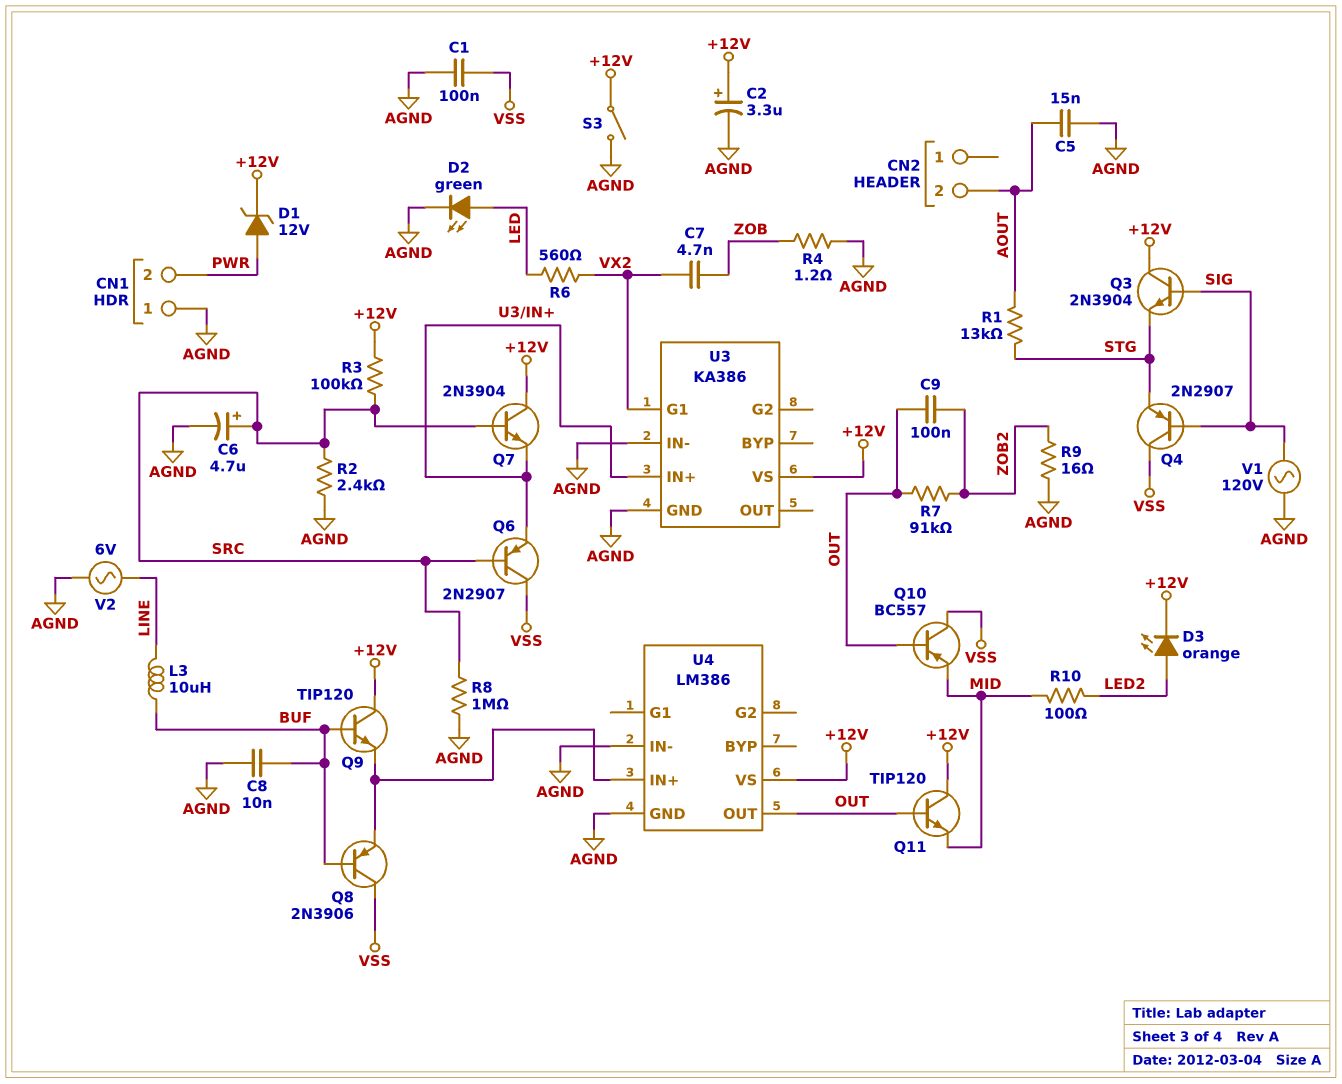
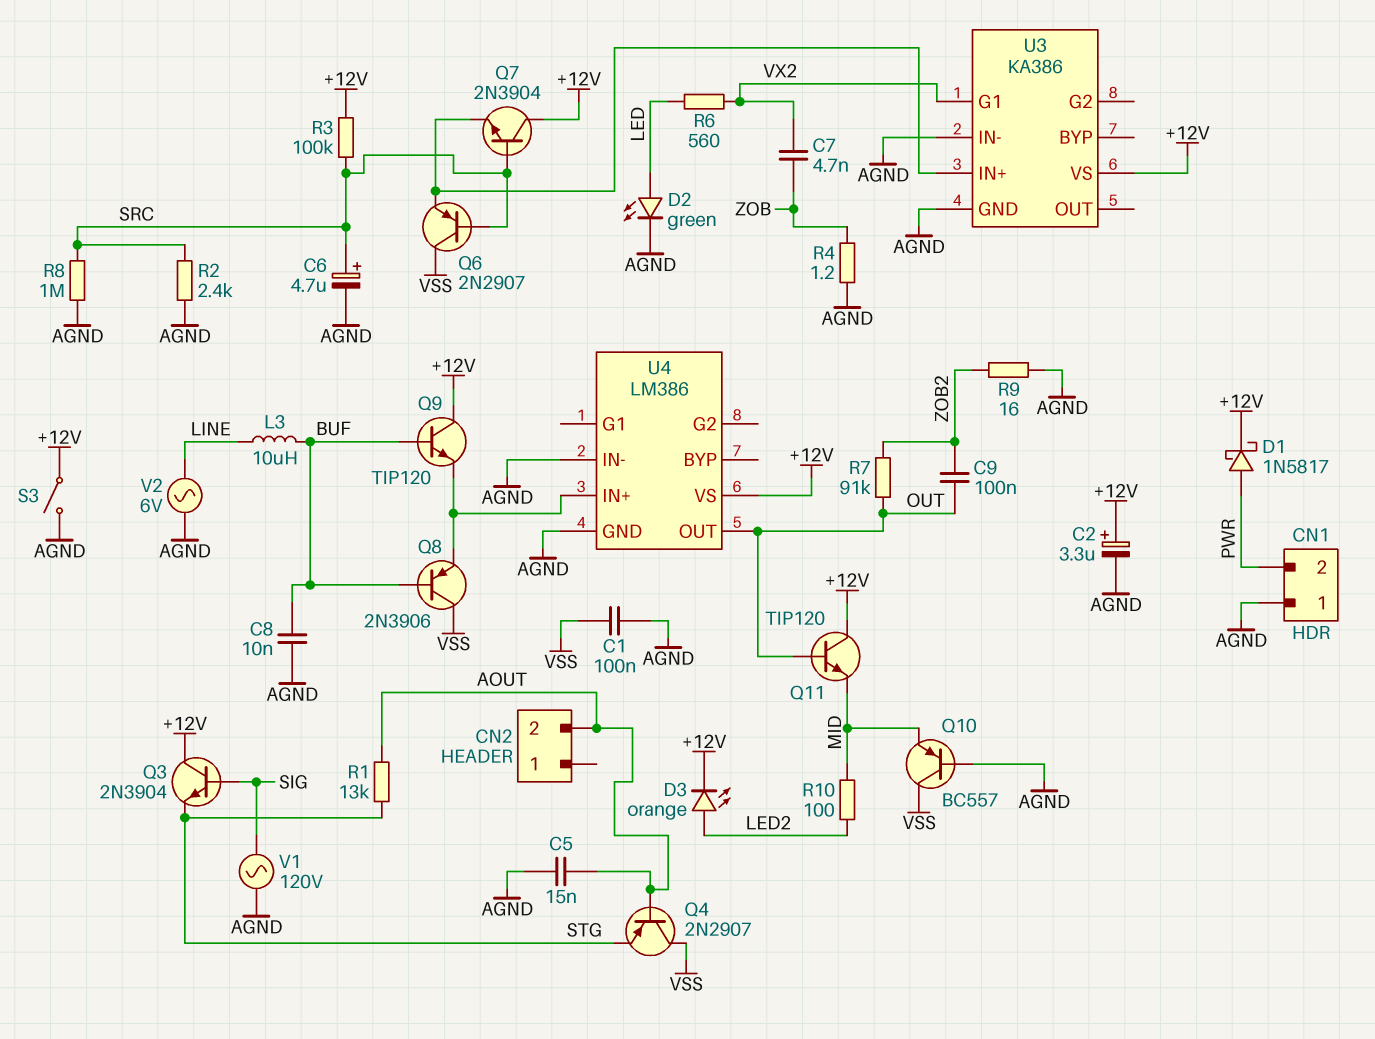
D1: zener 12V (A PWR, K +12V) -> schottky 1N5817 (A PWR, K +12V)
Q4: PNP 2N2907 (B SIG, C VSS, E STG) -> PNP 2N2907 (B AOUT, C VSS, E STG)
Q10: PNP BC557 (B OUT, C VSS, E MID) -> PNP BC557 (B AGND, C VSS, E MID)

